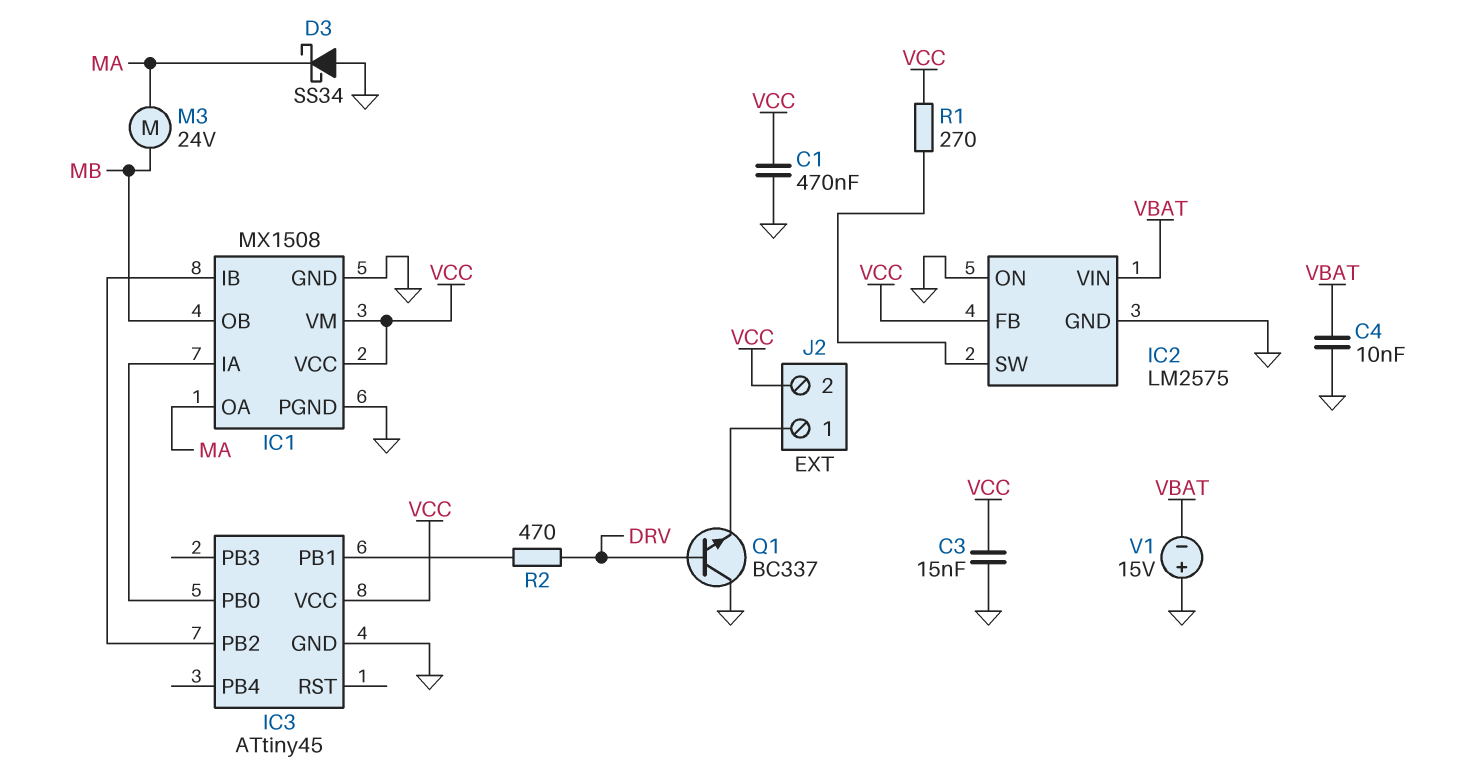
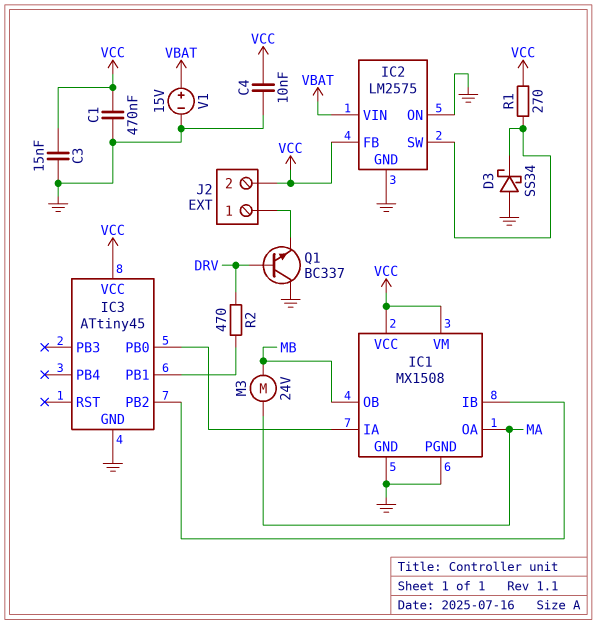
C4: 10nF (GND, VBAT) -> 10nF (GND, VCC)
D3: schottky SS34 (A GND, K MA) -> schottky SS34 (A GND, K IC2/SW)
V1: 15V (plus GND, minus VBAT) -> 15V (plus VBAT, minus GND)

